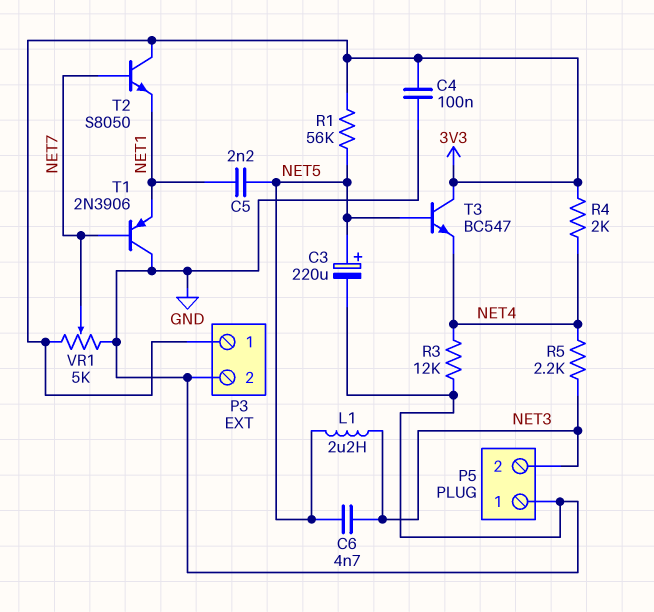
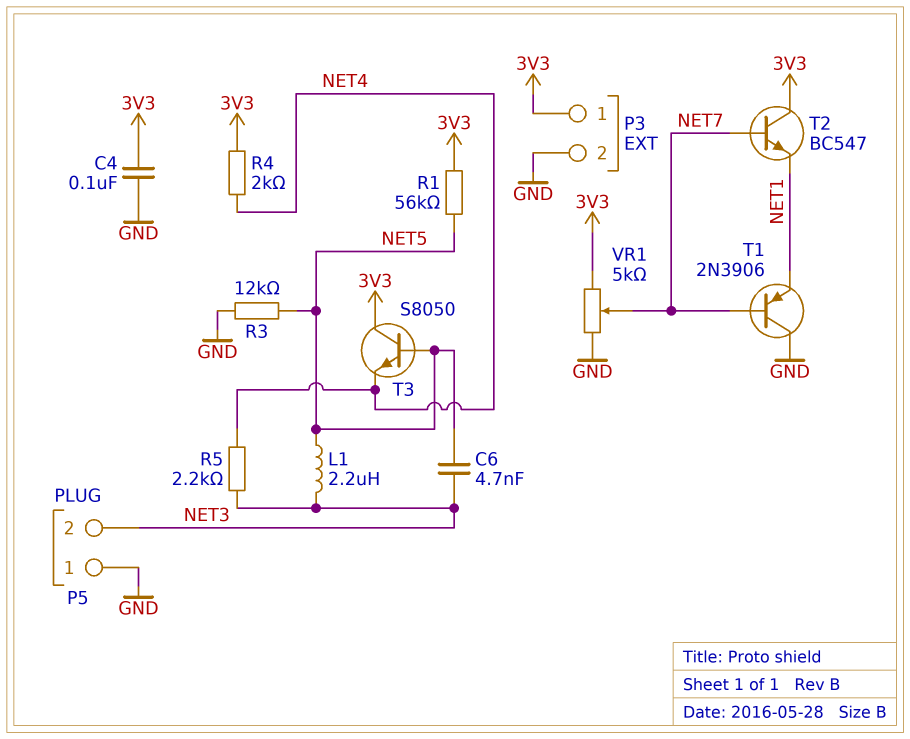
C3: 220uF (plus NET5, minus GND) -> none
C5: 2.2nF (NET1, NET5) -> none
R3: 12k (GND, NET4) -> 12k (GND, NET5)
T2: NPN S8050 (B NET7, C 3V3, E NET1) -> NPN BC547 (B NET7, C 3V3, E NET1)
T3: NPN BC547 (B NET5, C 3V3, E NET4) -> NPN S8050 (B NET5, C 3V3, E NET4)

